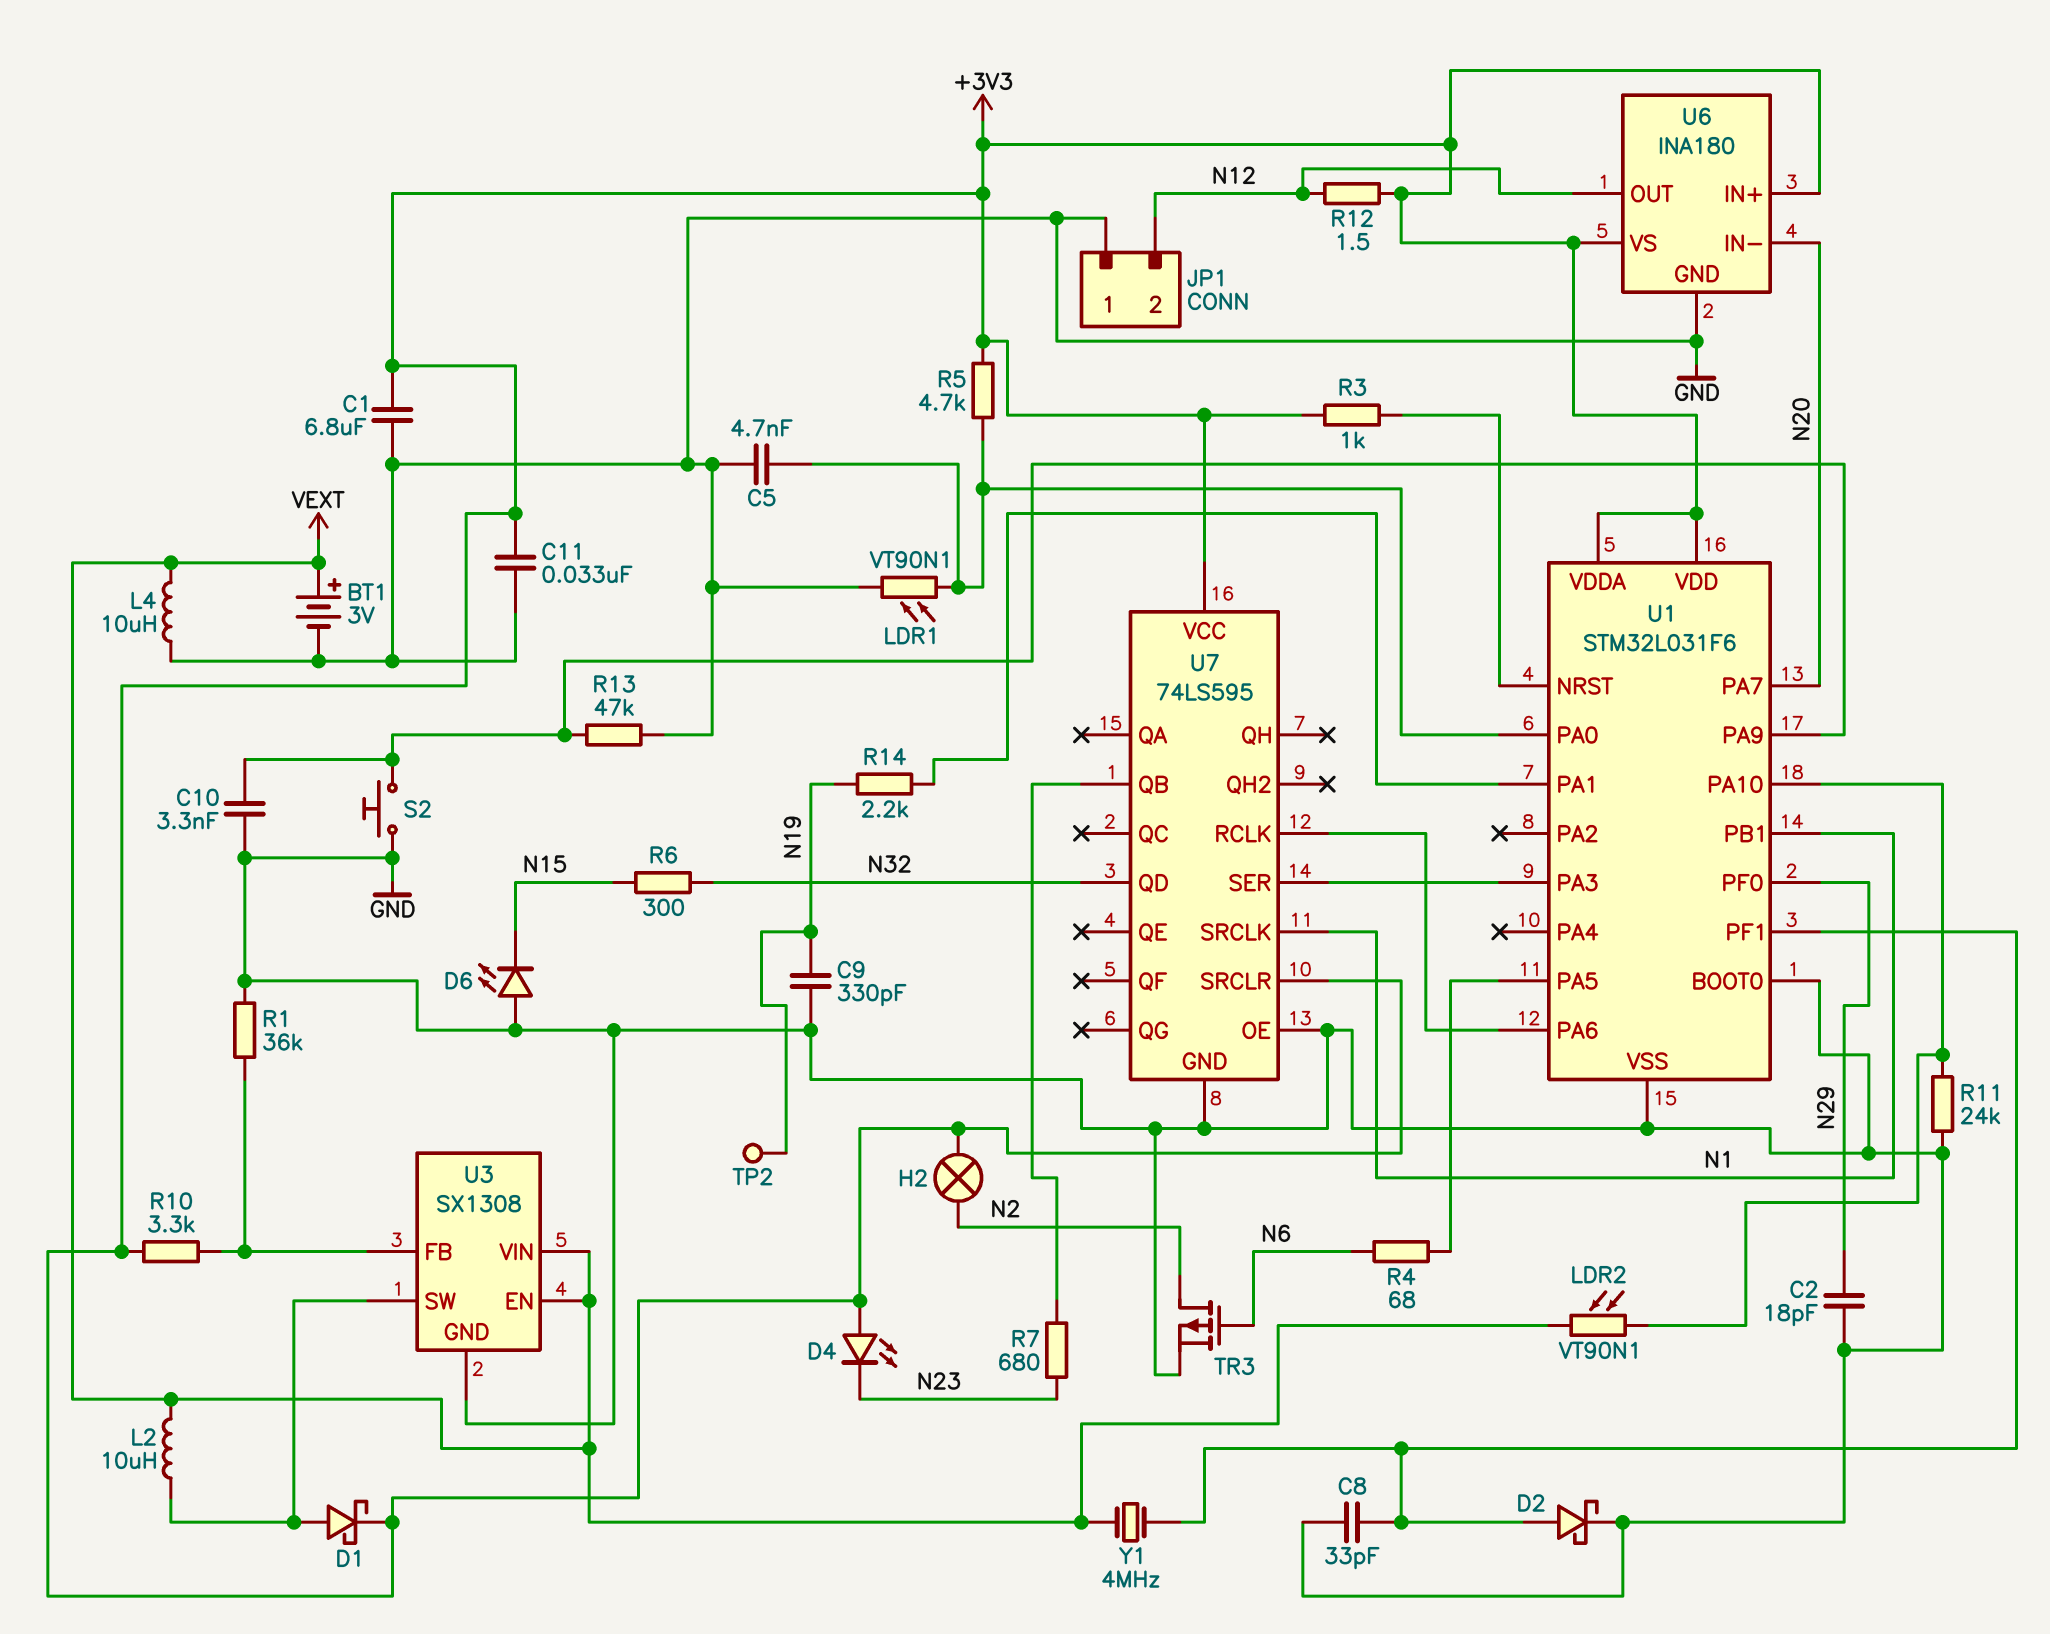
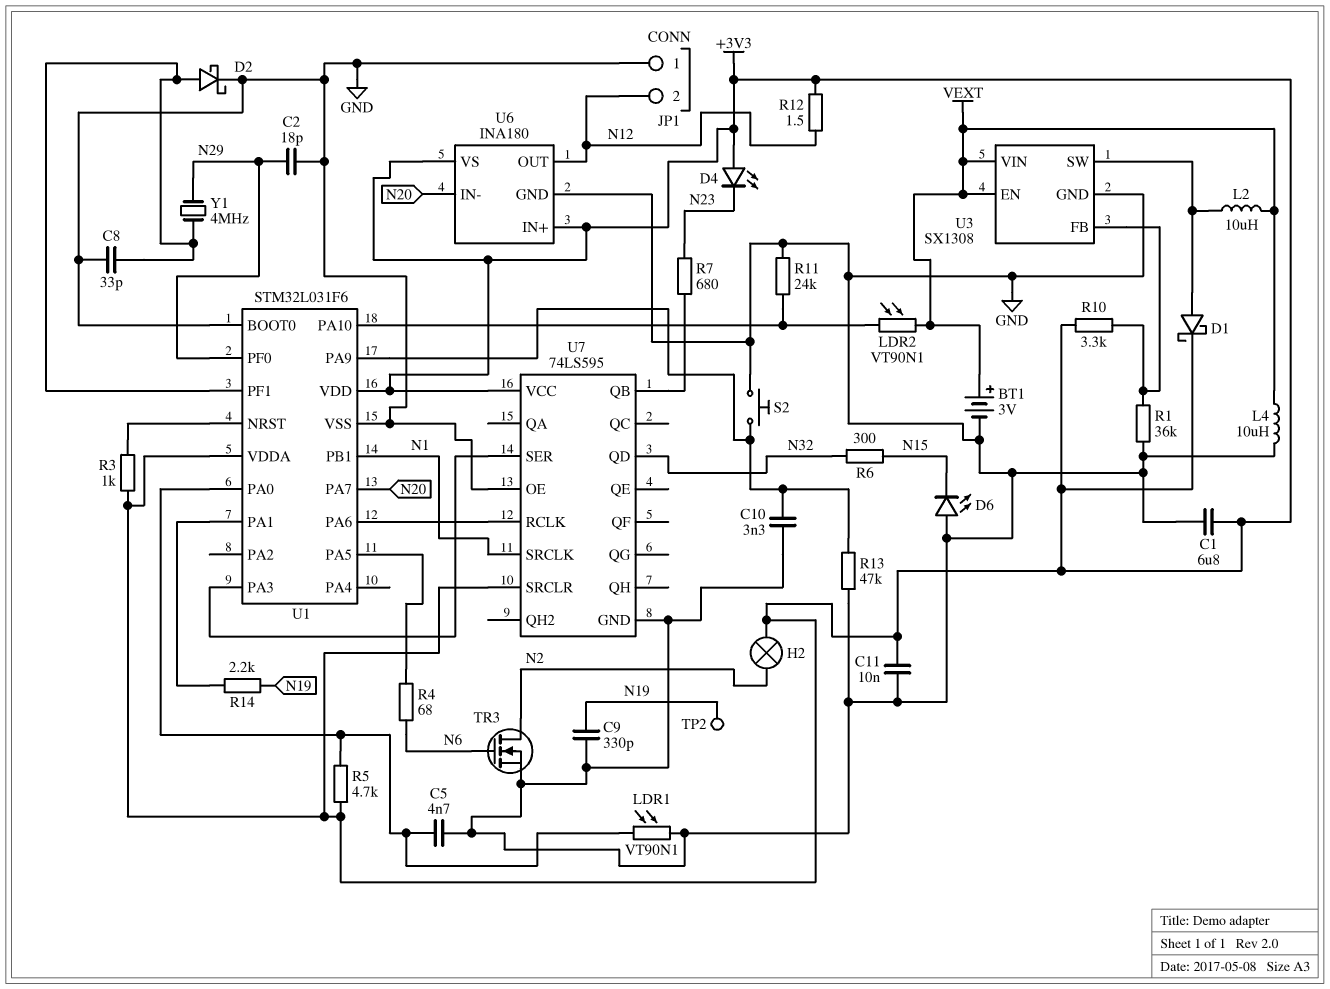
C11: 33nF (+3V3, GND) -> 10nF (+3V3, GND)
TR3: PMOS (G N6, D N2, S GND) -> NMOS (G N6, D N2, S GND)
Y1: 4MHz (U1/PF1, VEXT) -> 4MHz (N29, U1/PF1)

